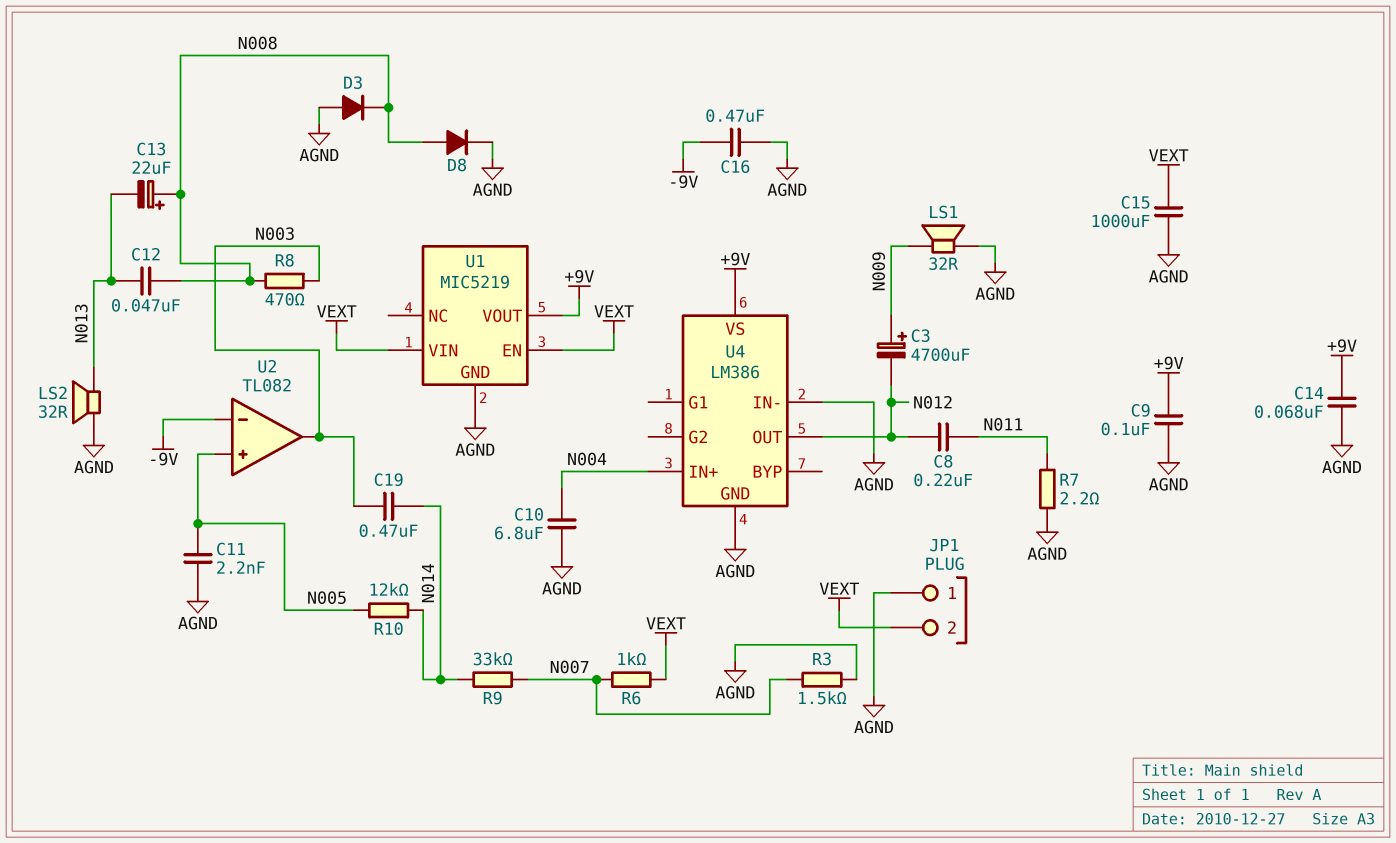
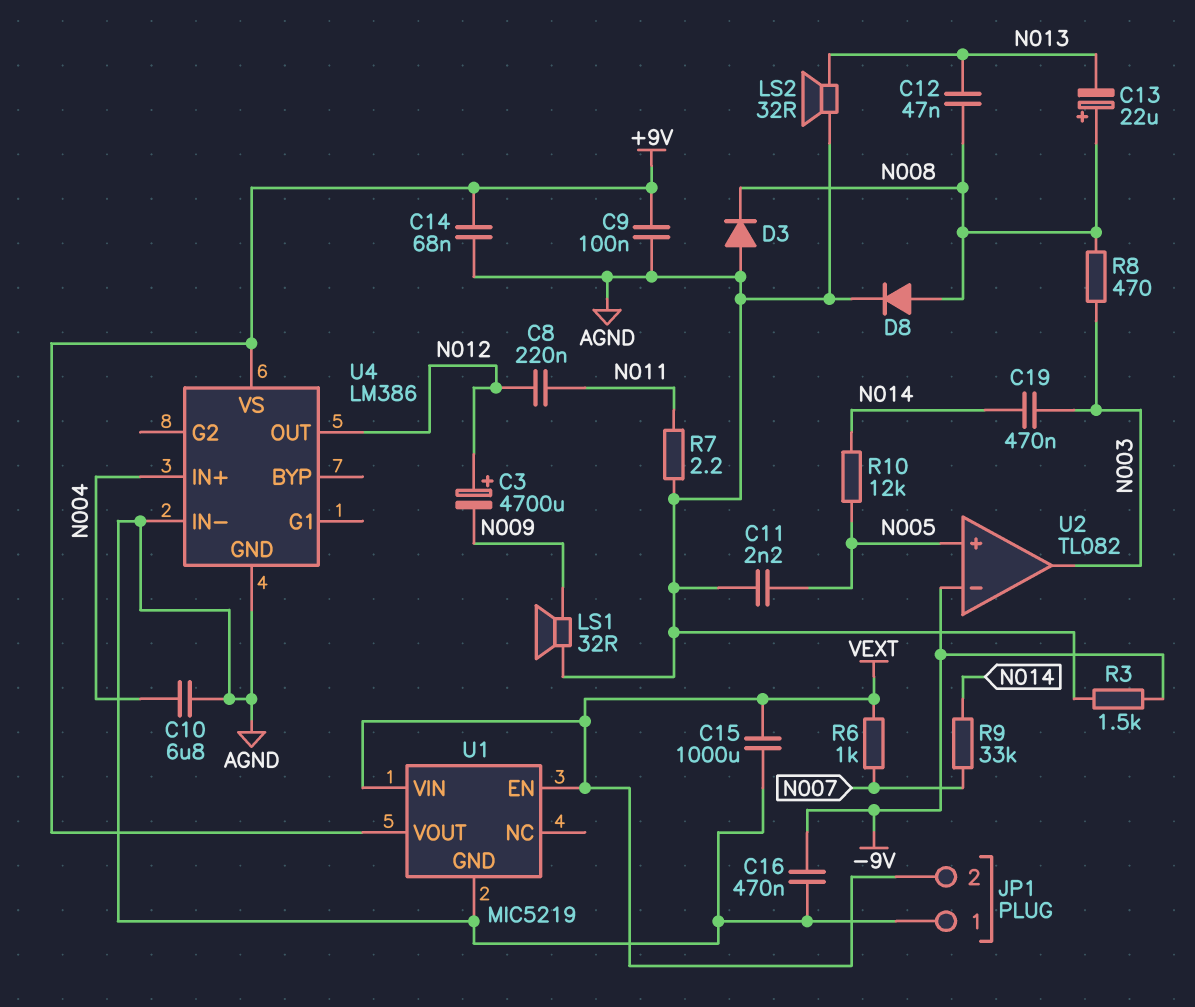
C3: 4700uF (plus N009, minus N012) -> 4700uF (plus N012, minus N009)
R3: 1.5k (AGND, N007) -> 1.5k (-9V, AGND)

